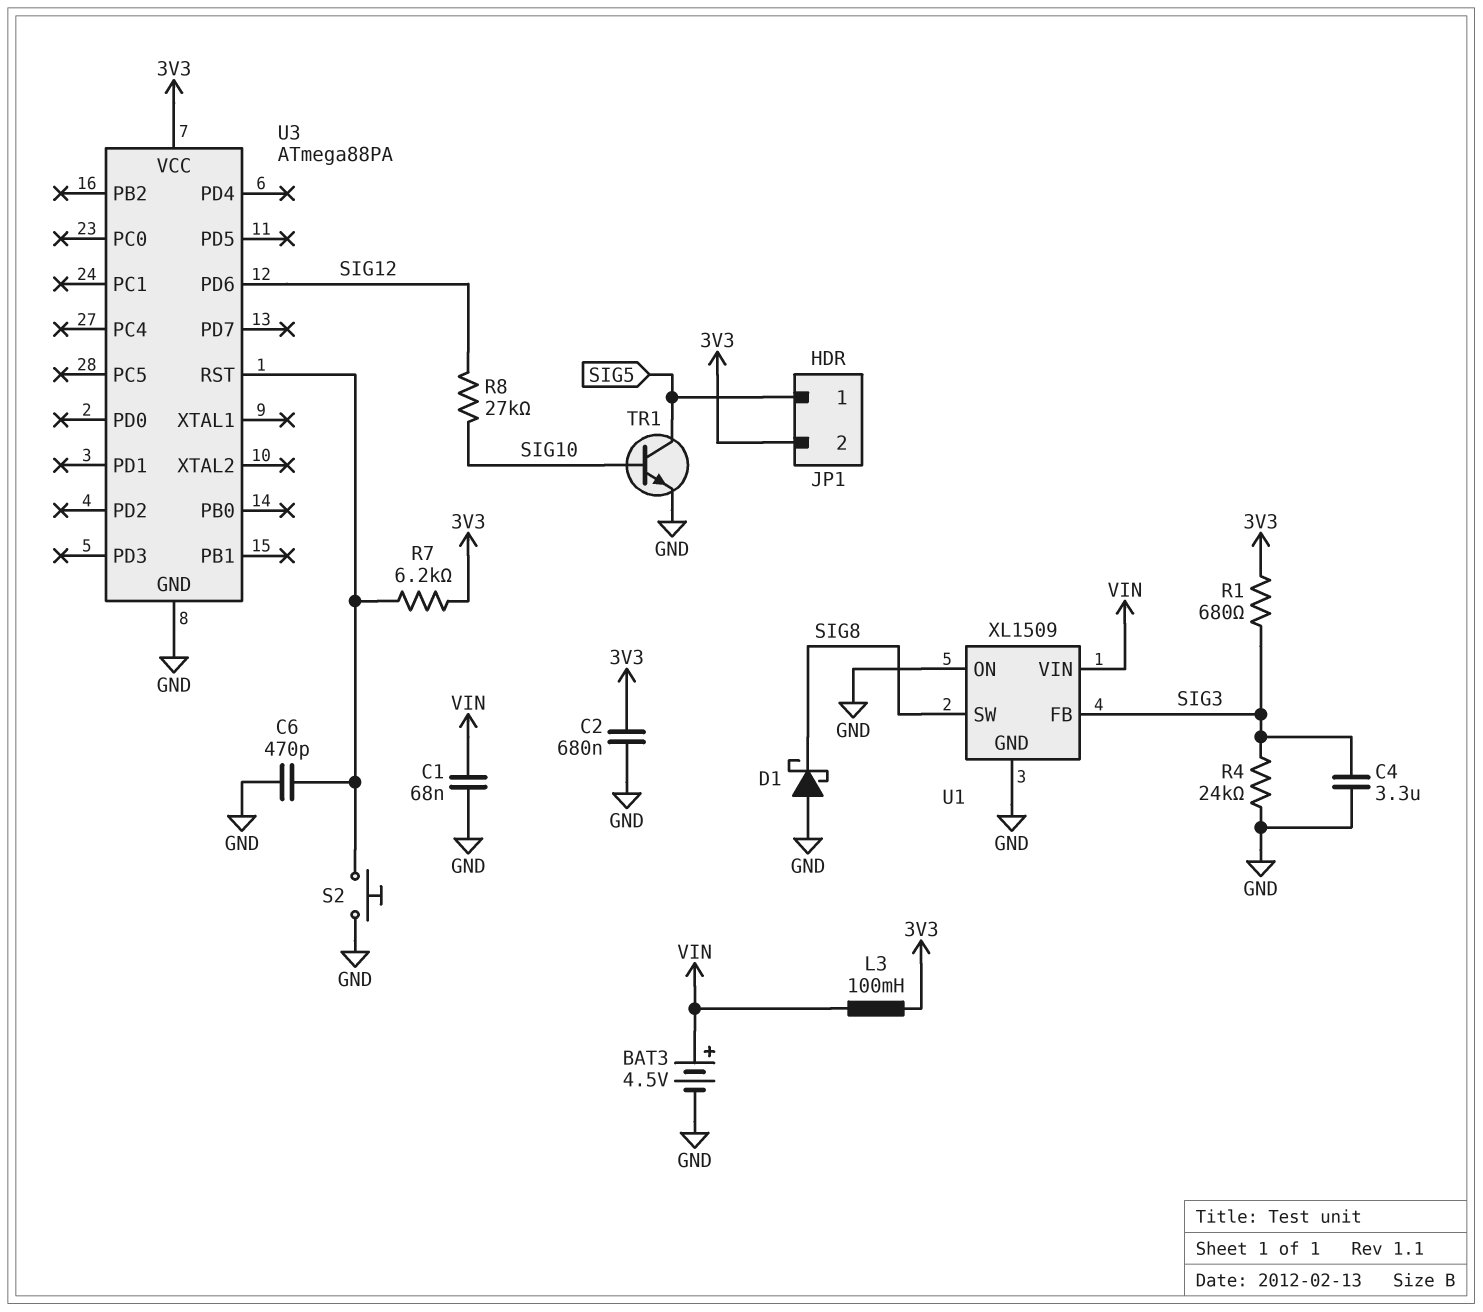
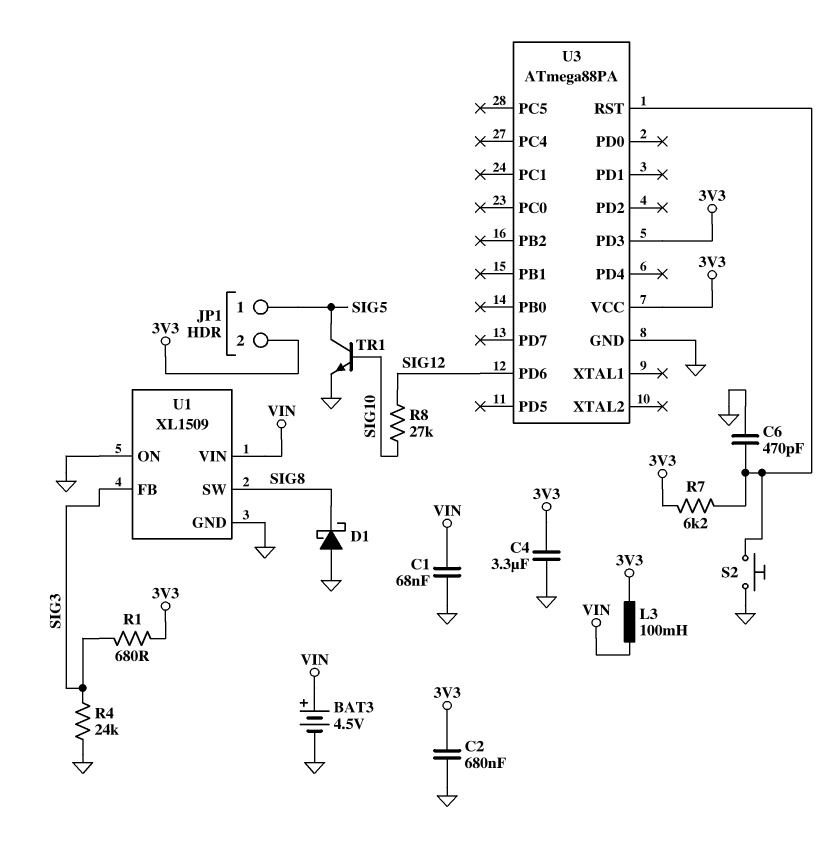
C4: 3.3uF (GND, SIG3) -> 3.3uF (3V3, GND)
U3 pin PD3: none -> 3V3

